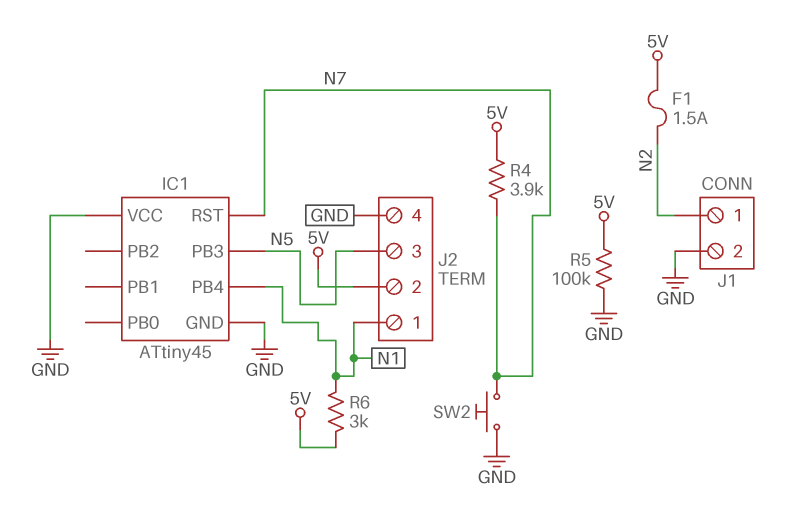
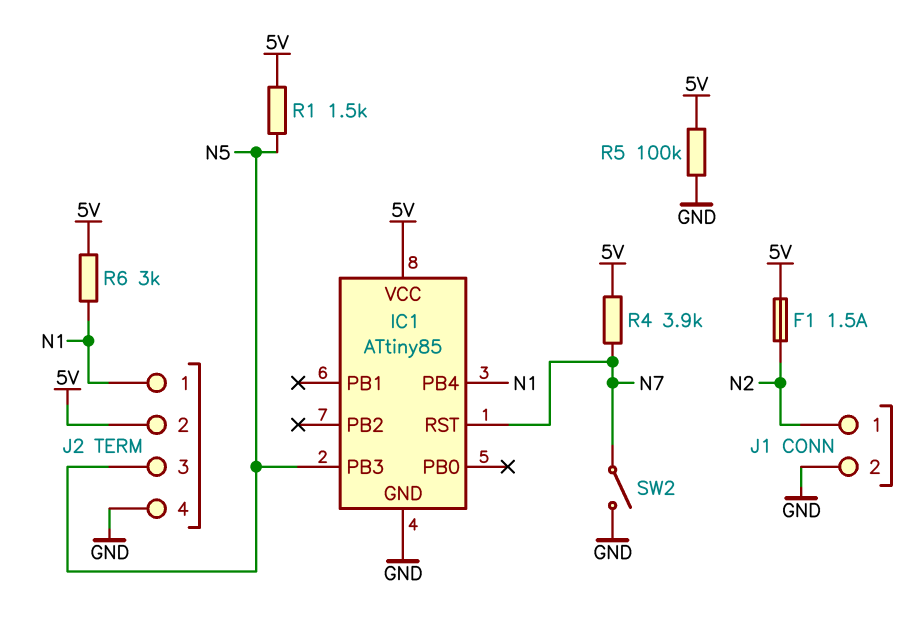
IC1: ATtiny45 -> ATtiny85
IC1 pin VCC: GND -> 5V
R1: none -> 1.5k (5V, N5)
SW2: button (GND, N7) -> switch (GND, N7)

